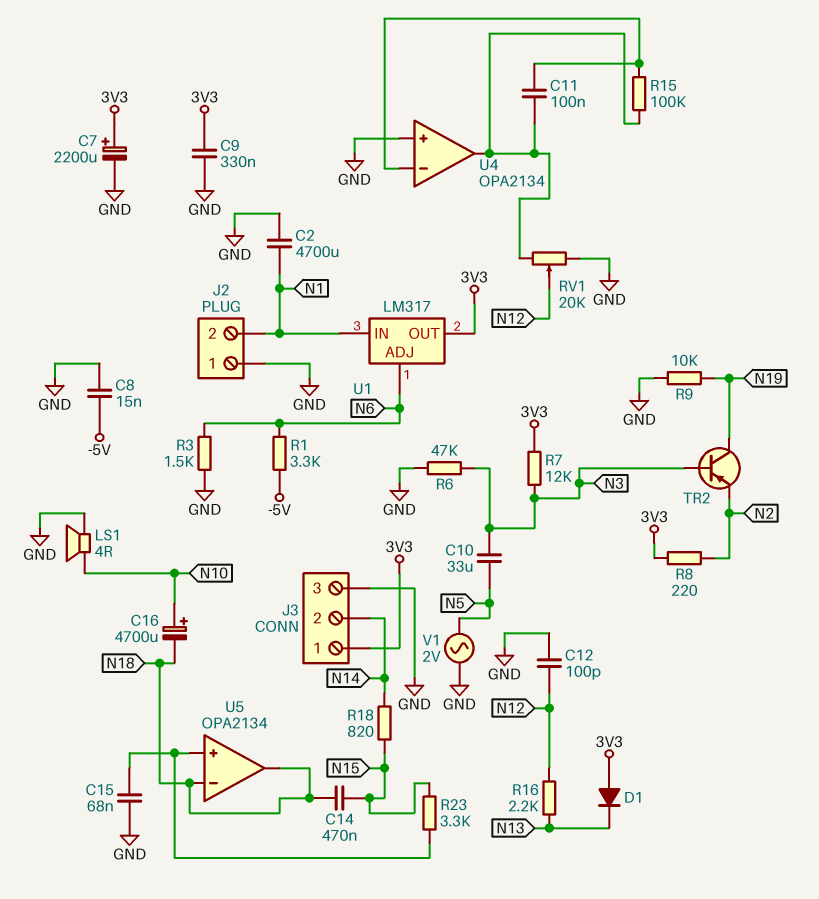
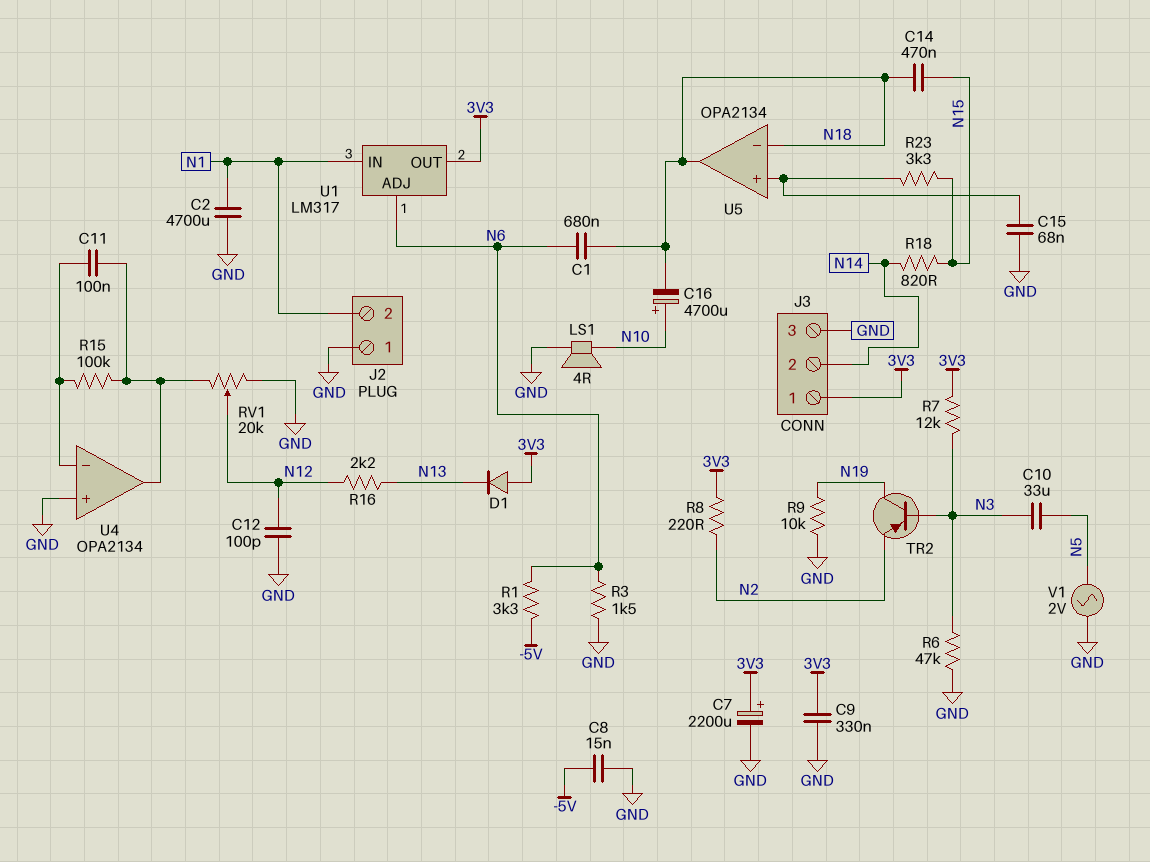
C1: none -> 680nF (N6, N18)

